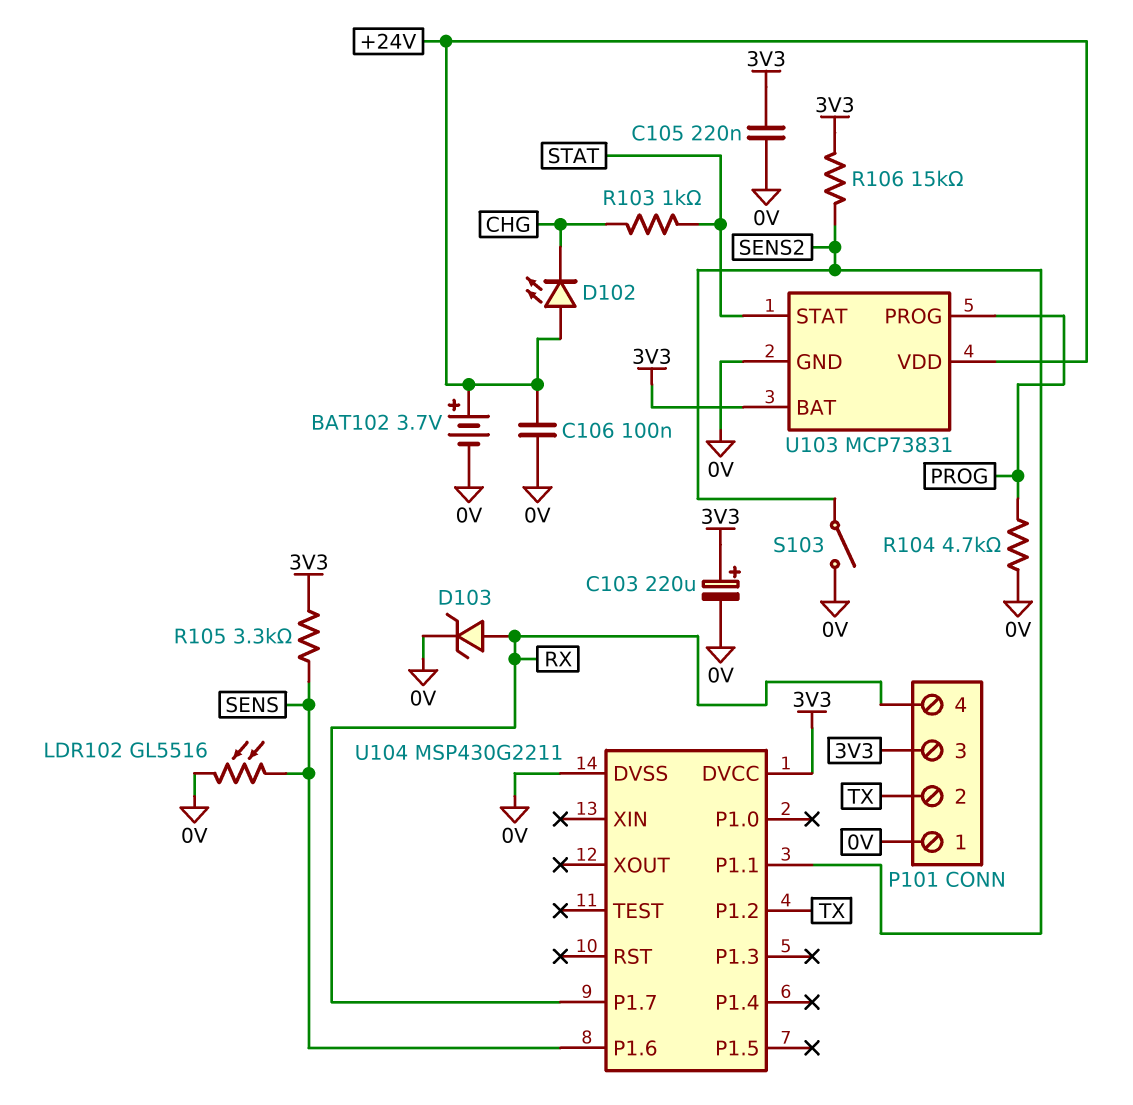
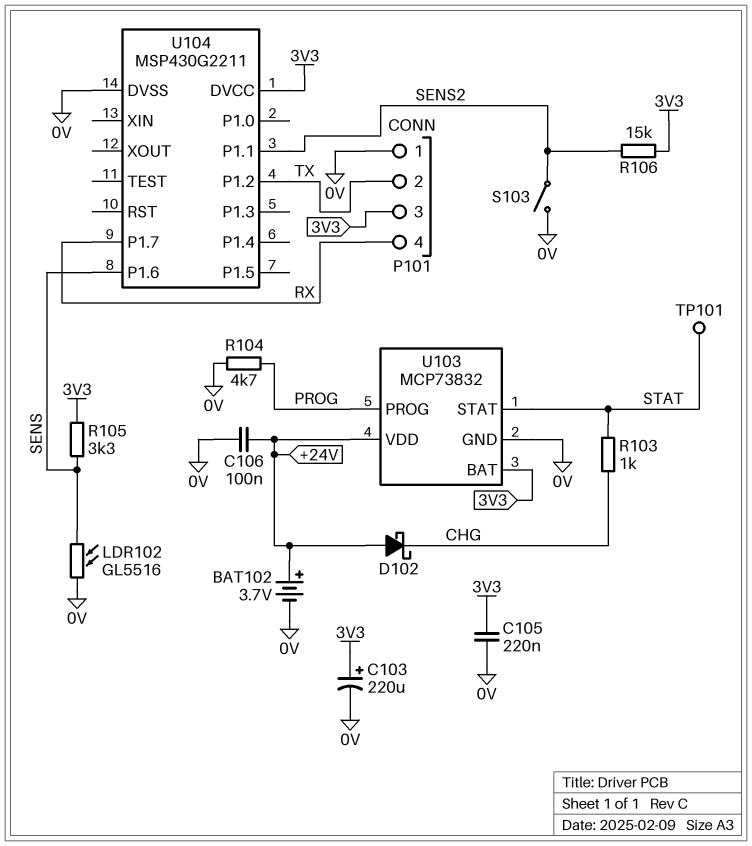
D102: LED (A +24V, K CHG) -> schottky (A +24V, K CHG)
D103: zener (A RX, K 0V) -> none
TP101: none -> test point (STAT)
U103: MCP73831 -> MCP73832

